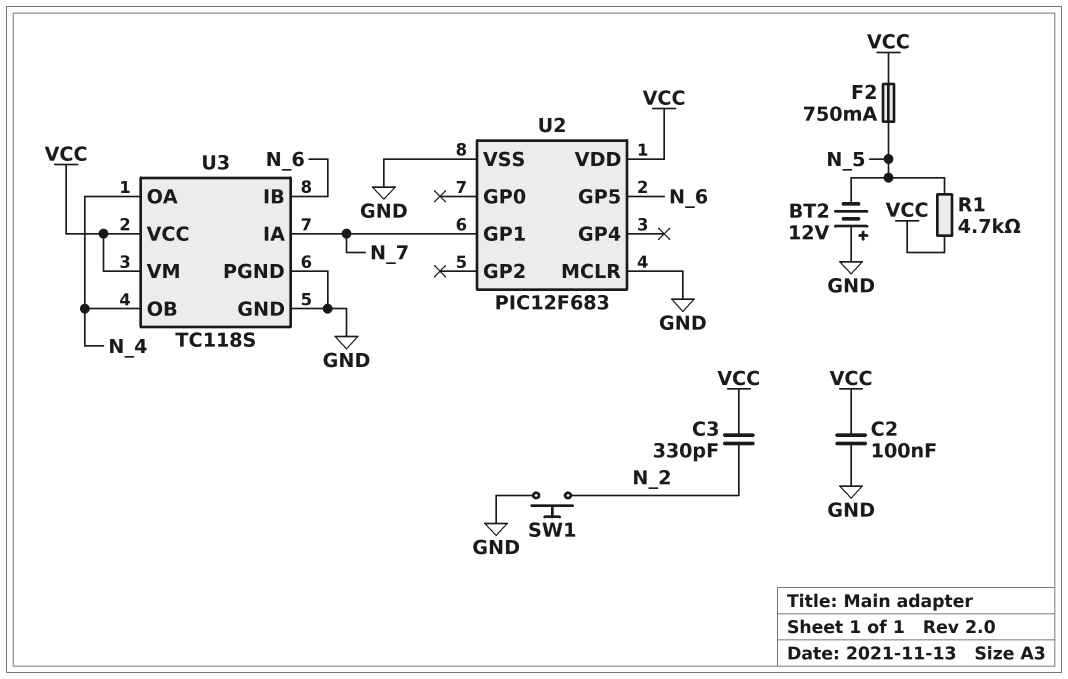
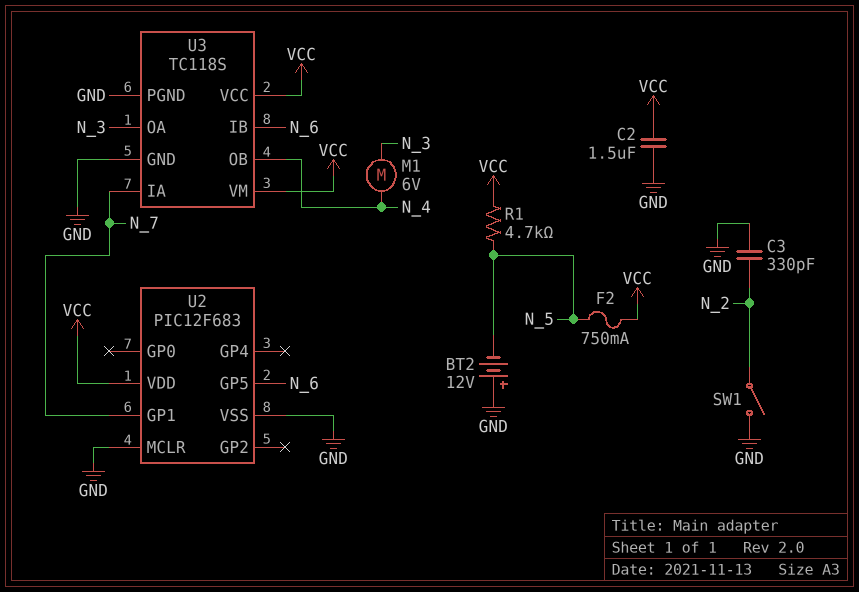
C2: 100nF (GND, VCC) -> 1.5uF (GND, VCC)
C3: 330pF (N_2, VCC) -> 330pF (GND, N_2)
M1: none -> motor 6V (N_3, N_4)
SW1: button (GND, N_2) -> switch (GND, N_2)
U3 pin OA: N_4 -> N_3

